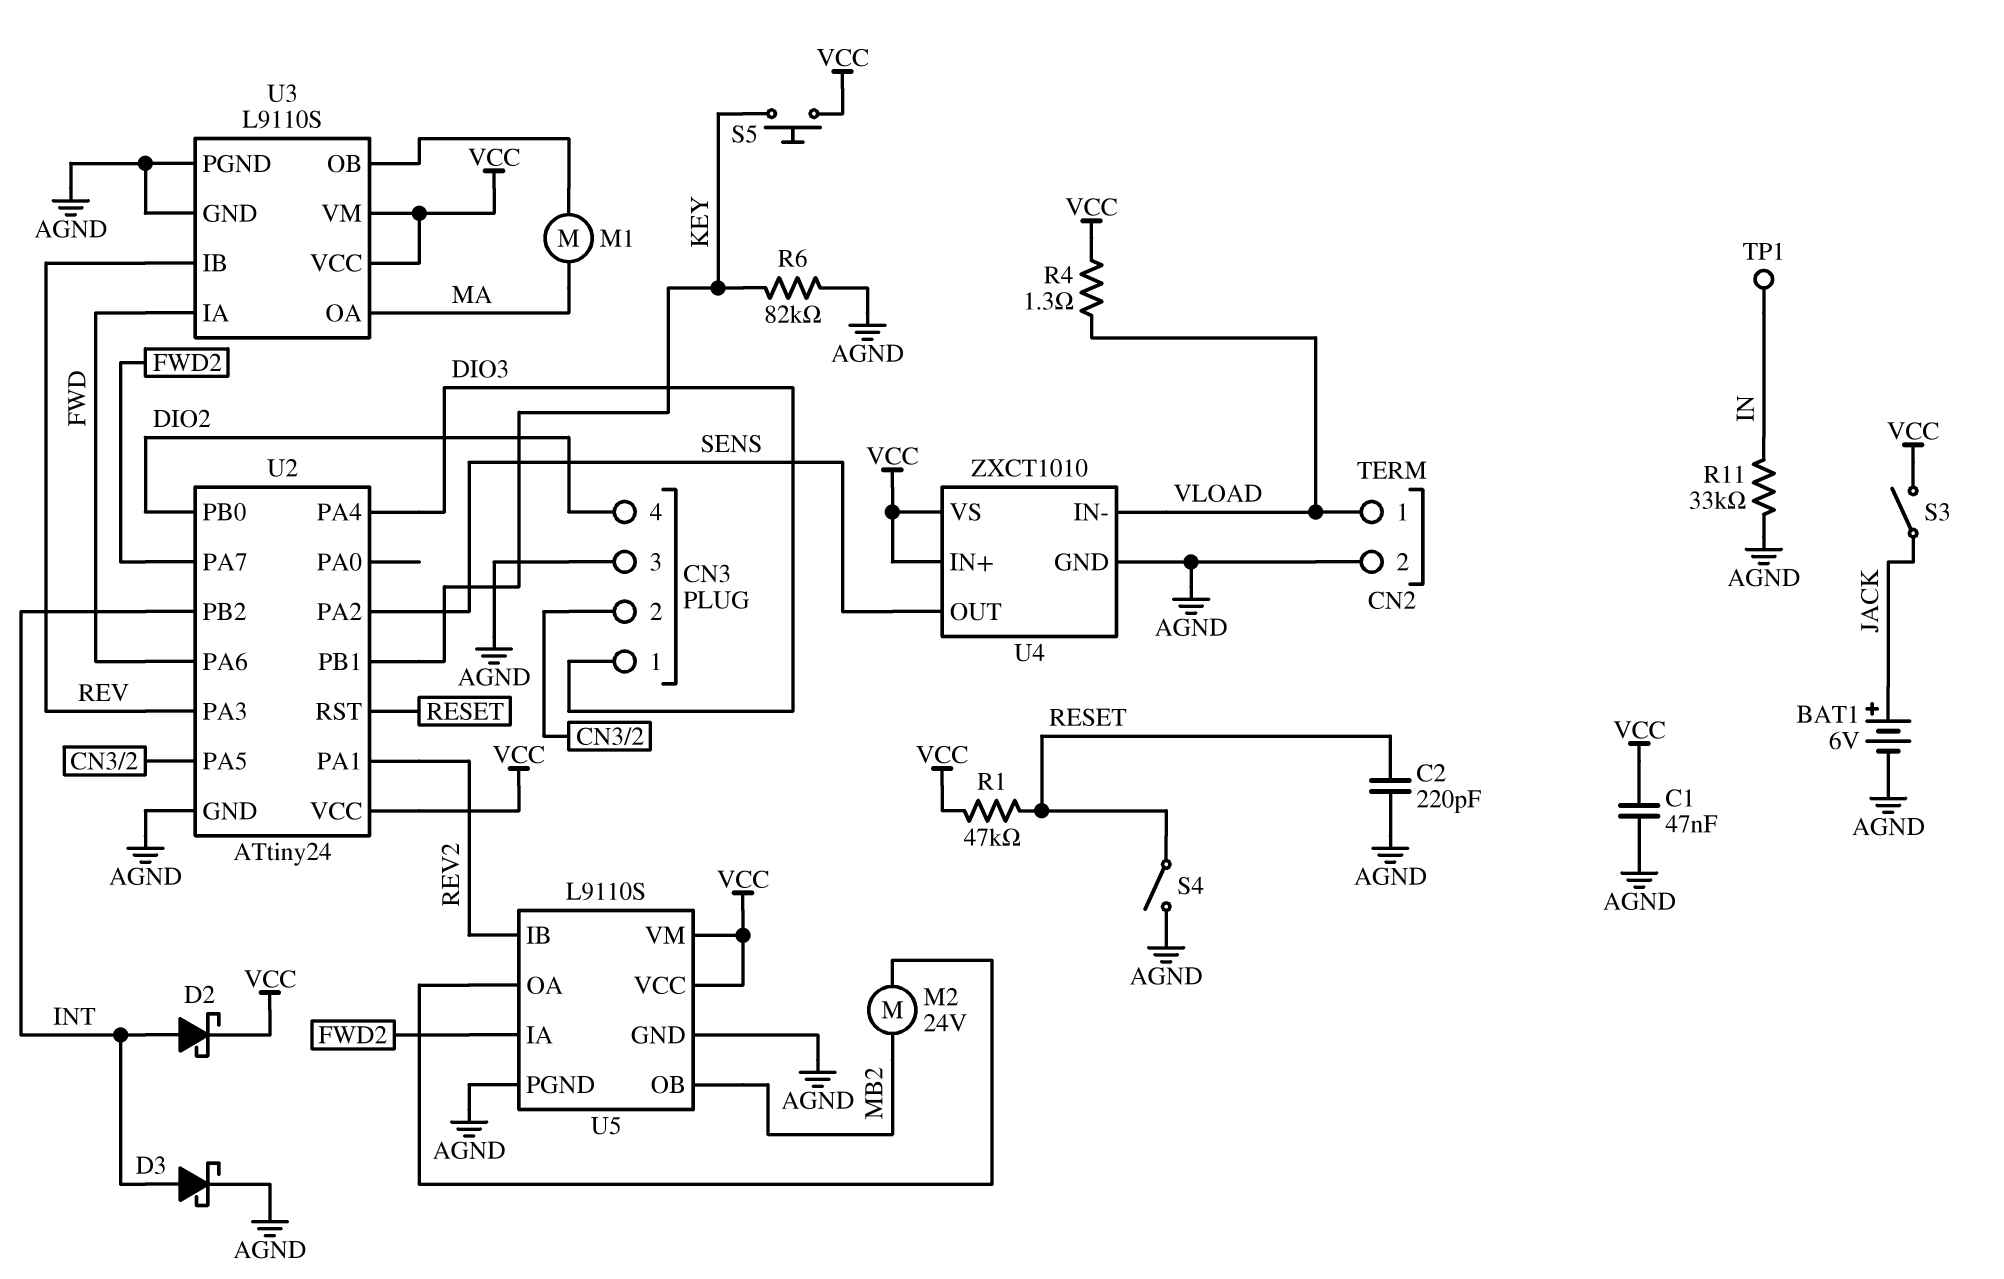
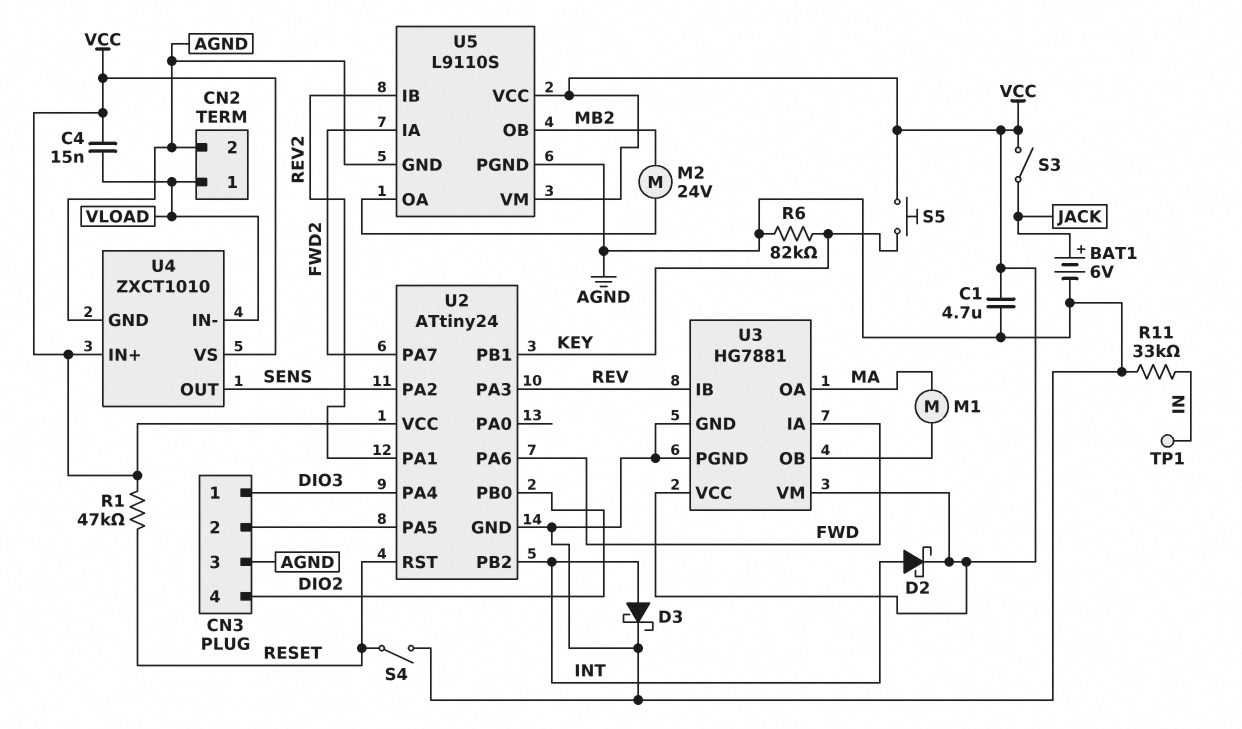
C1: 47nF (AGND, VCC) -> 4.7uF (AGND, VCC)
C2: 220pF (AGND, RESET) -> none
C4: none -> 15nF (VCC, VLOAD)
R4: 1.3 (VCC, VLOAD) -> none
U3: L9110S -> HG7881

